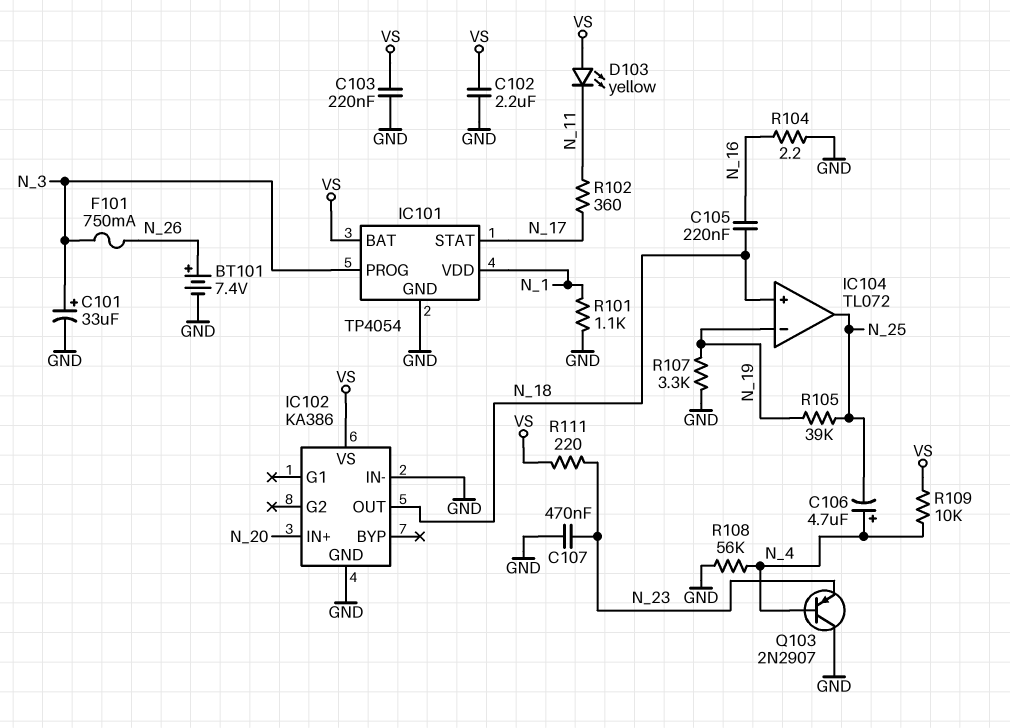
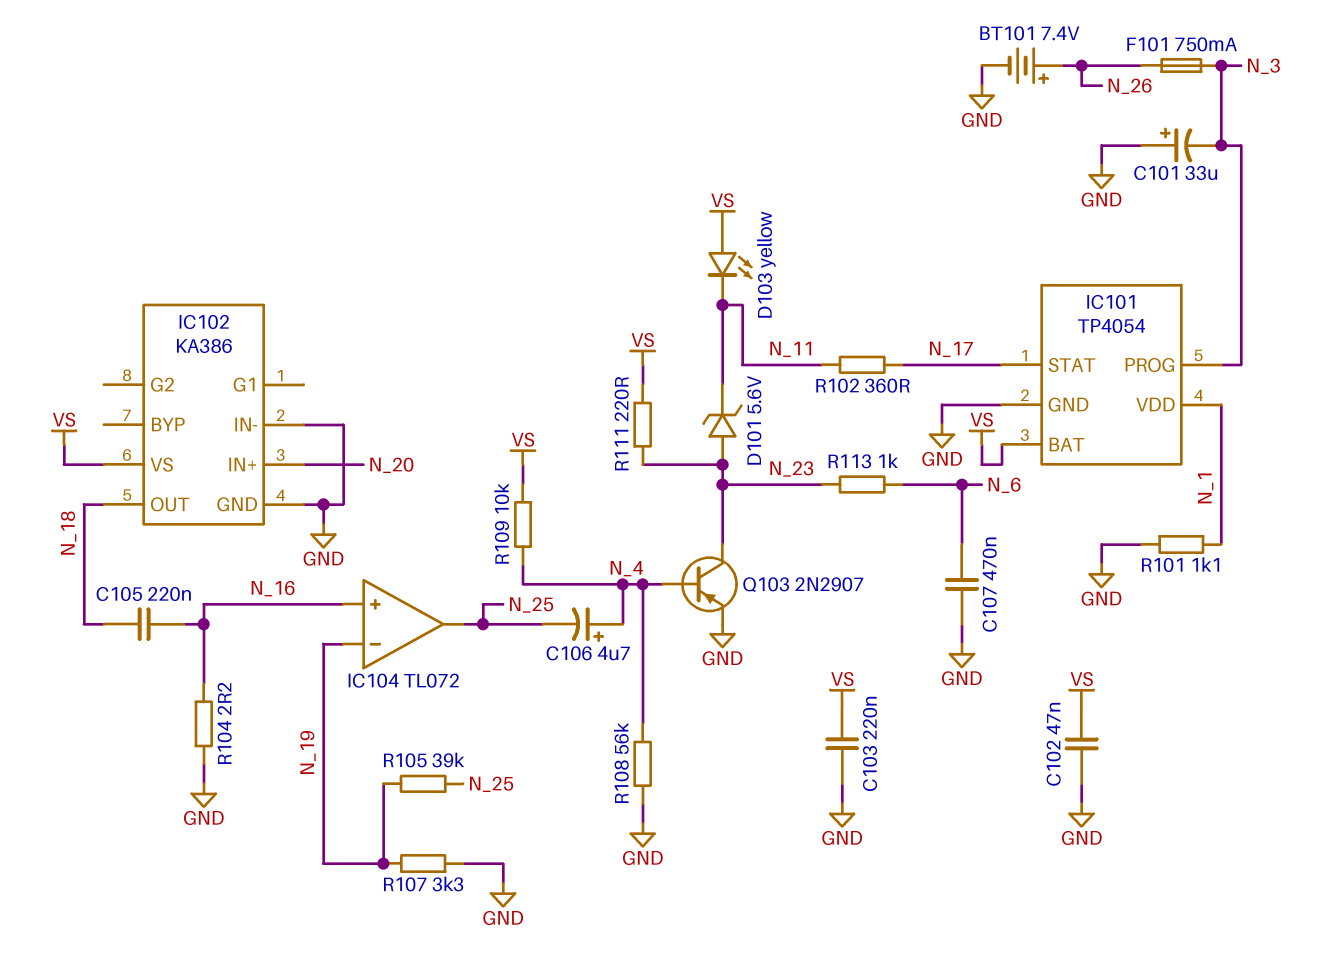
C101: 33uF (plus N_3, minus GND) -> 33uF (plus GND, minus N_3)
C102: 2.2uF (GND, VS) -> 47nF (GND, VS)
C107: 470nF (GND, N_23) -> 470nF (GND, N_6)
D101: none -> zener 5.6V (A N_23, K N_11)
IC104 pin in+: N_18 -> N_16
Q103: PNP 2N2907 (B N_4, C GND, E N_23) -> PNP 2N2907 (B N_4, C N_23, E GND)
R113: none -> 1k (N_6, N_23)

